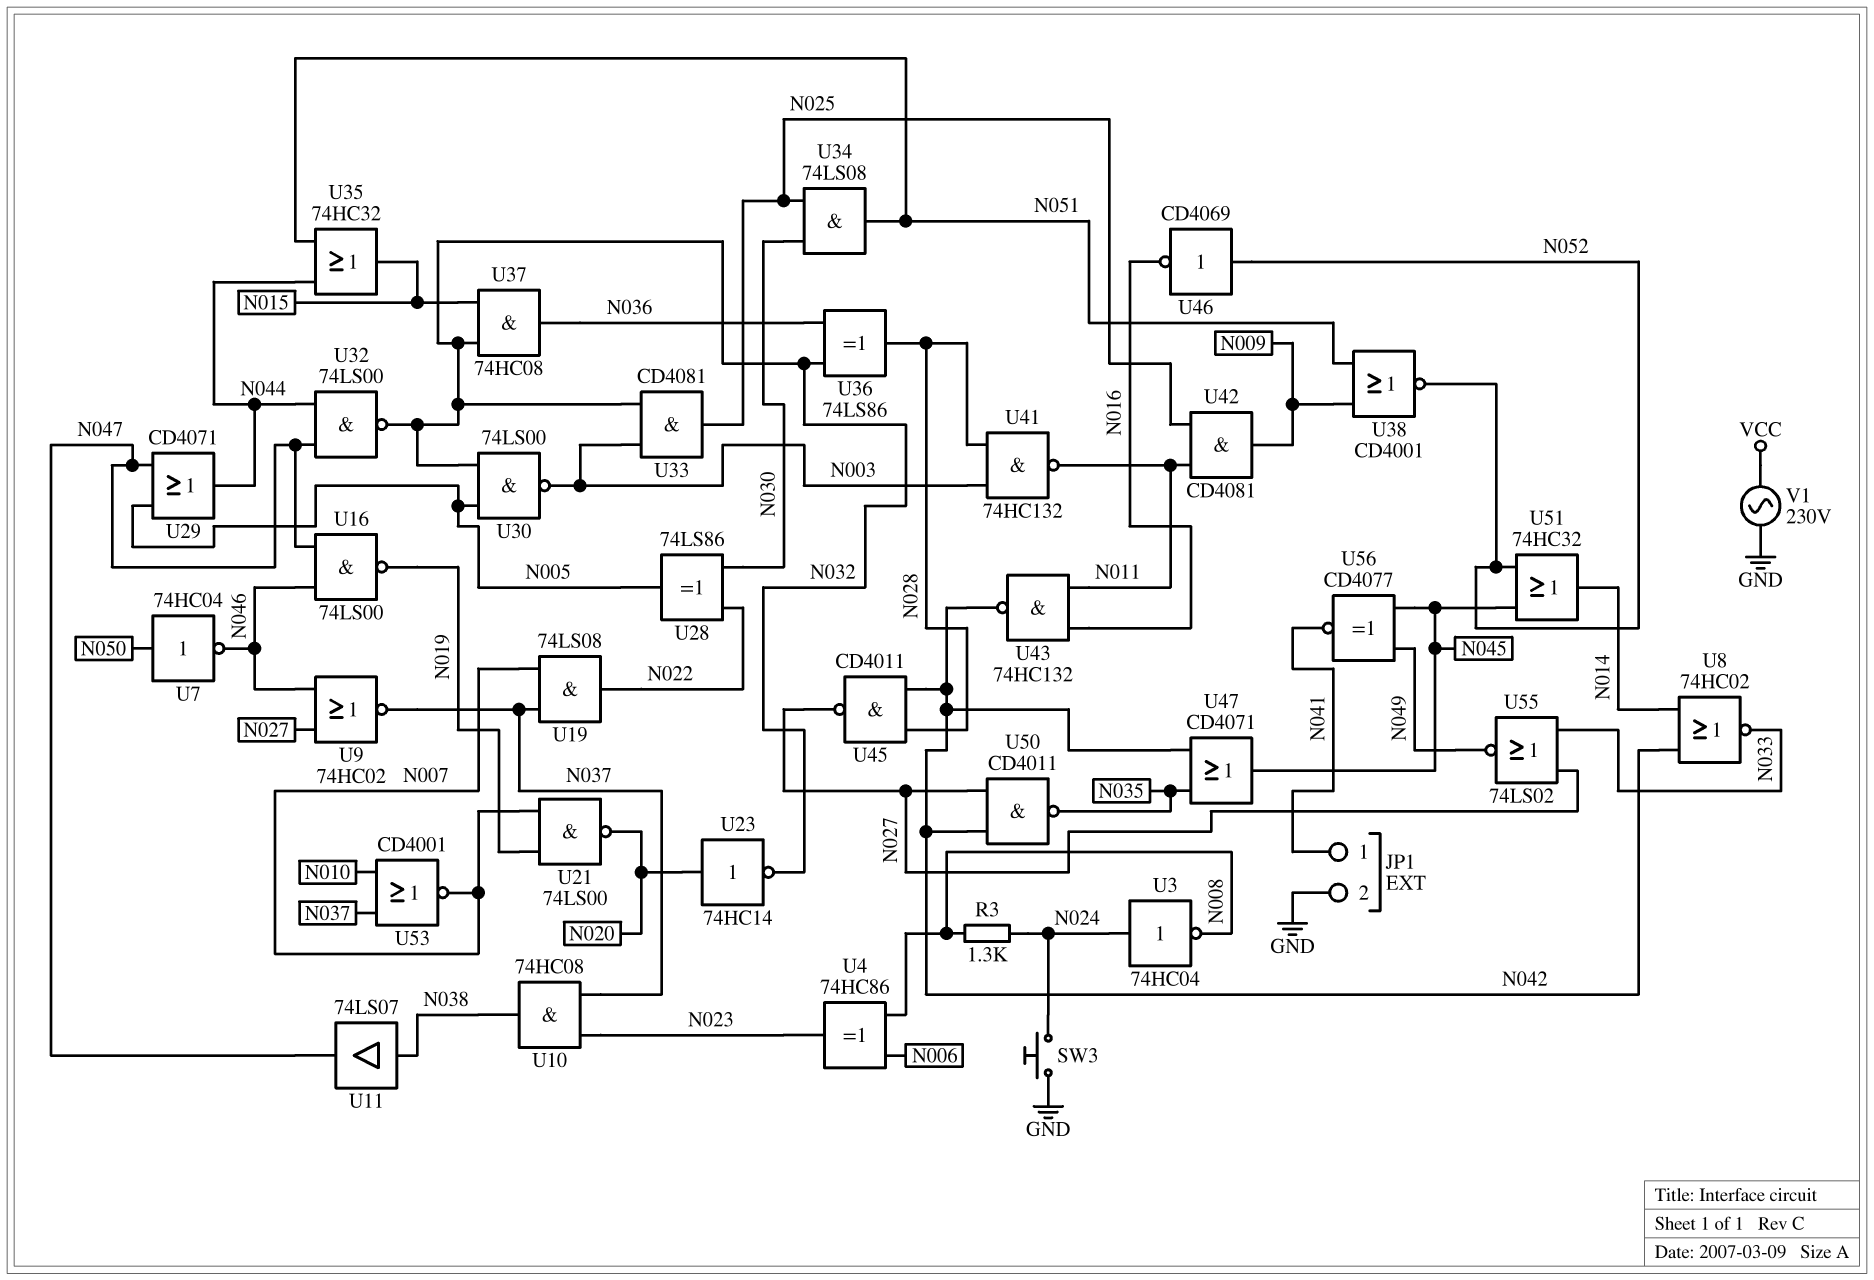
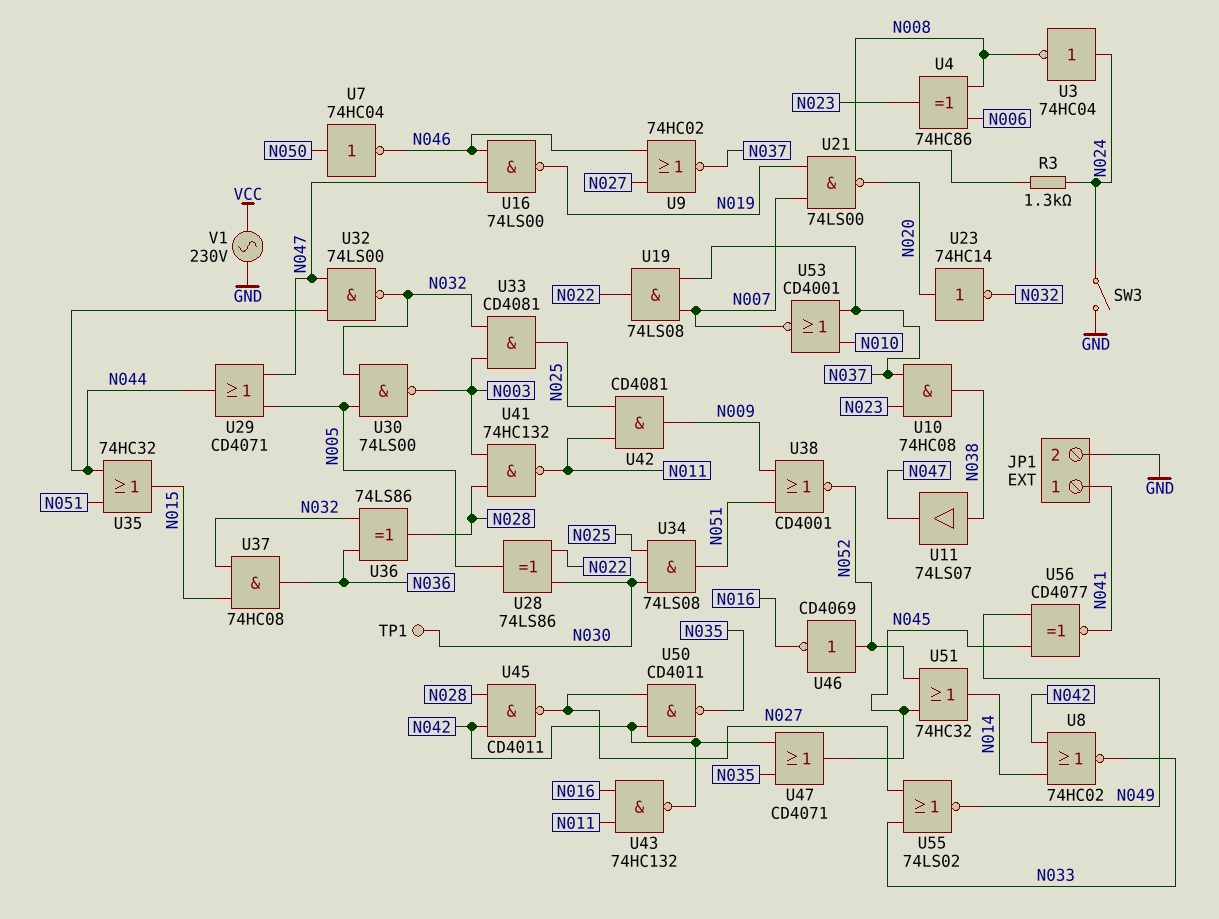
SW3: button (GND, N024) -> switch (GND, N024)
TP1: none -> test point (N030)

